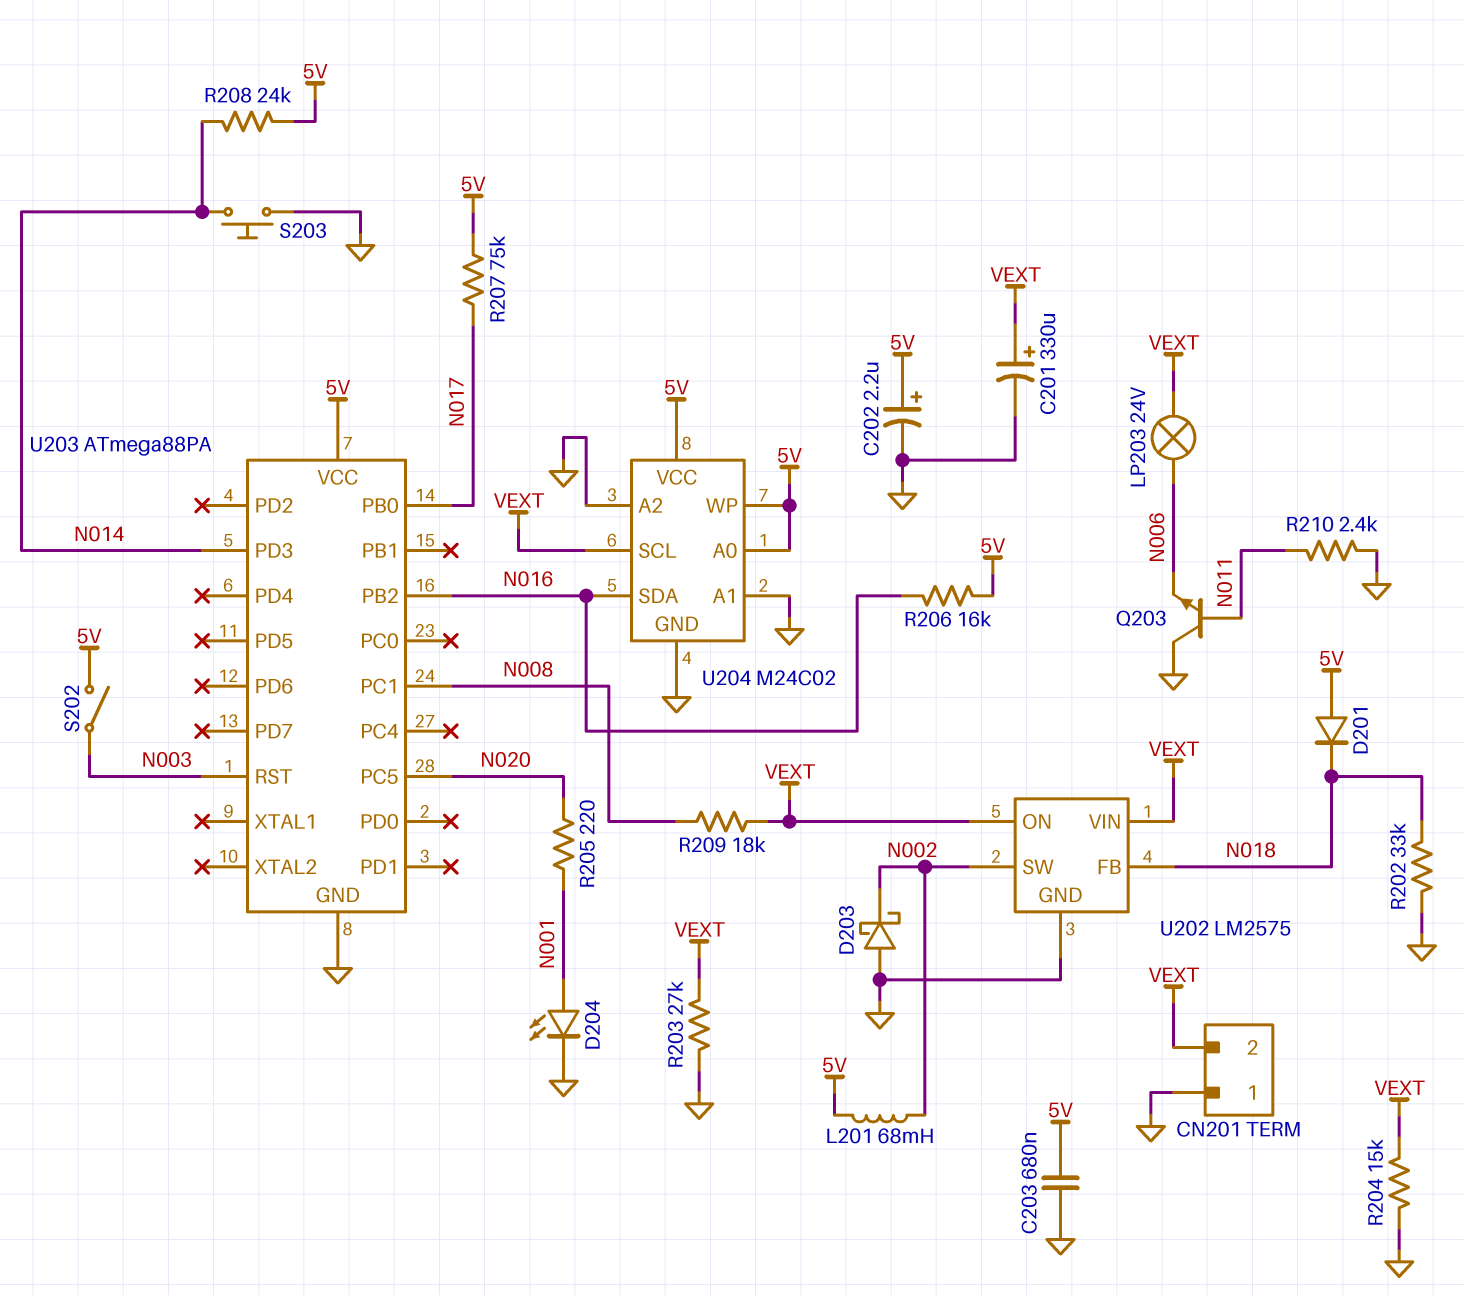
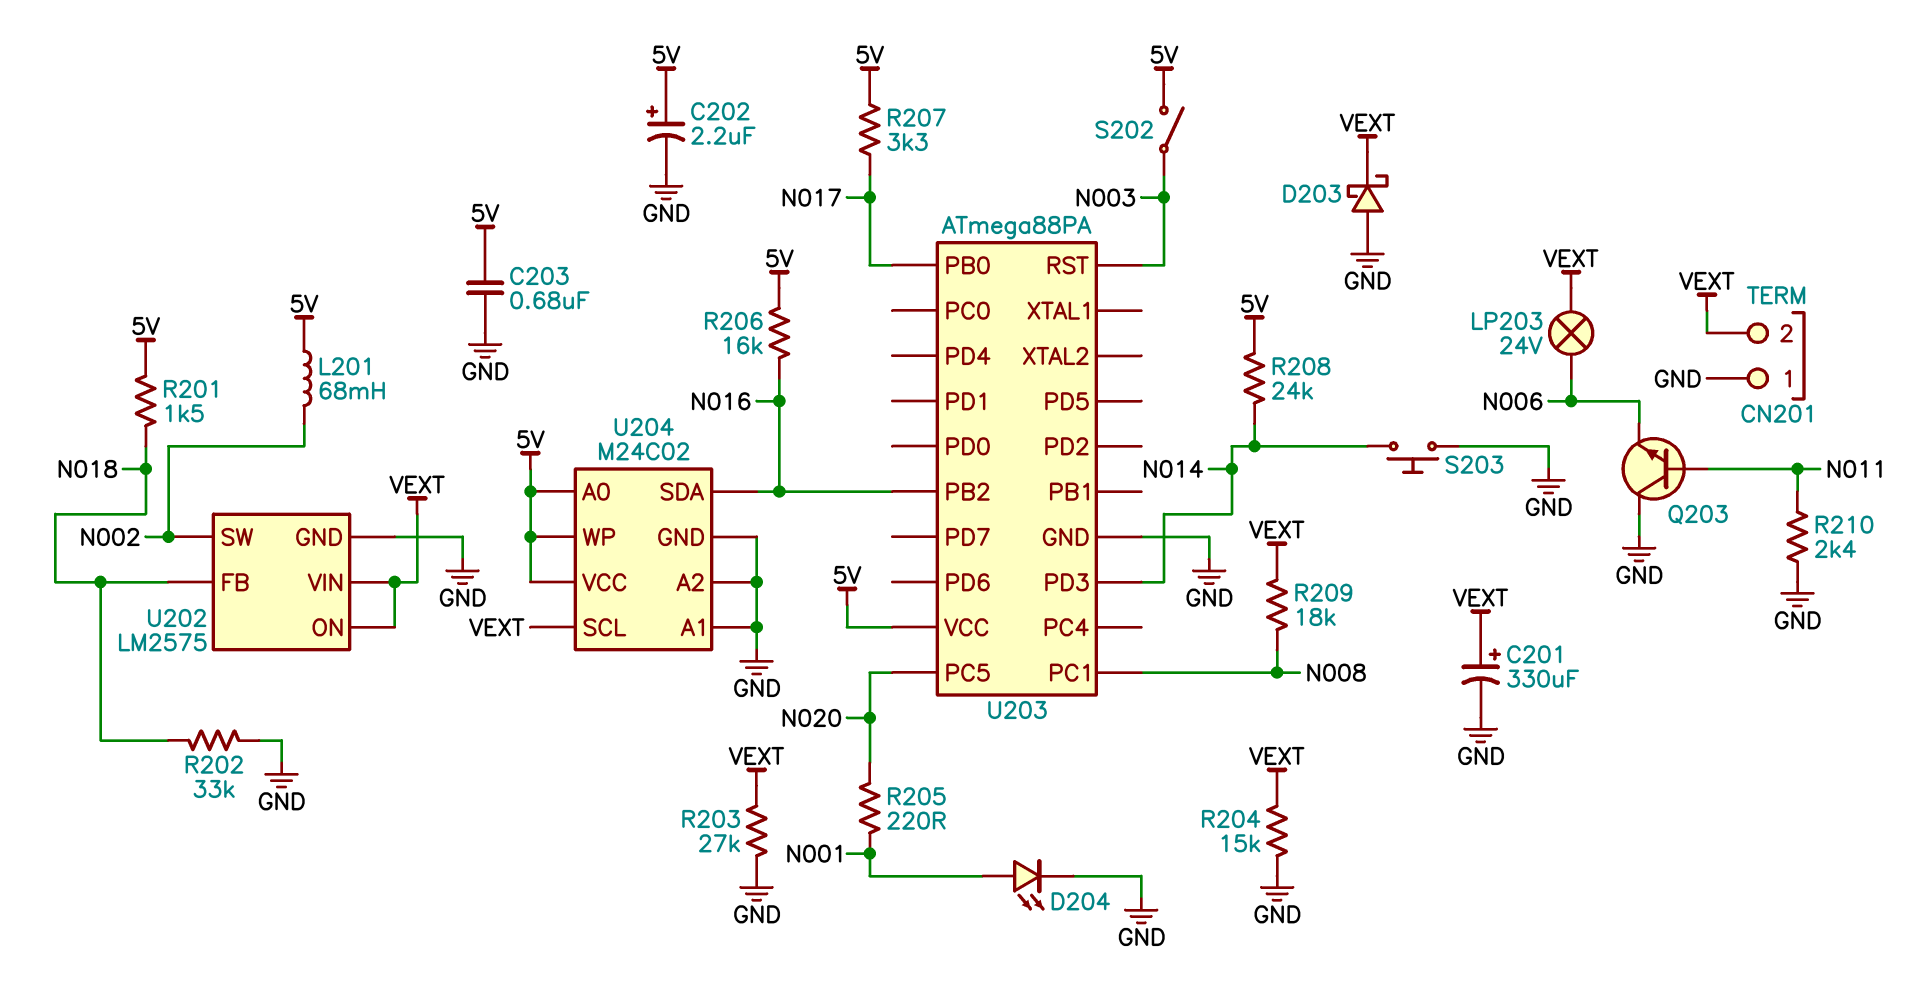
D201: diode (A 5V, K N018) -> none
D203: schottky (A GND, K N002) -> schottky (A GND, K VEXT)
R201: none -> 1.5k (5V, N018)
R207: 75k (5V, N017) -> 3.3k (5V, N017)

